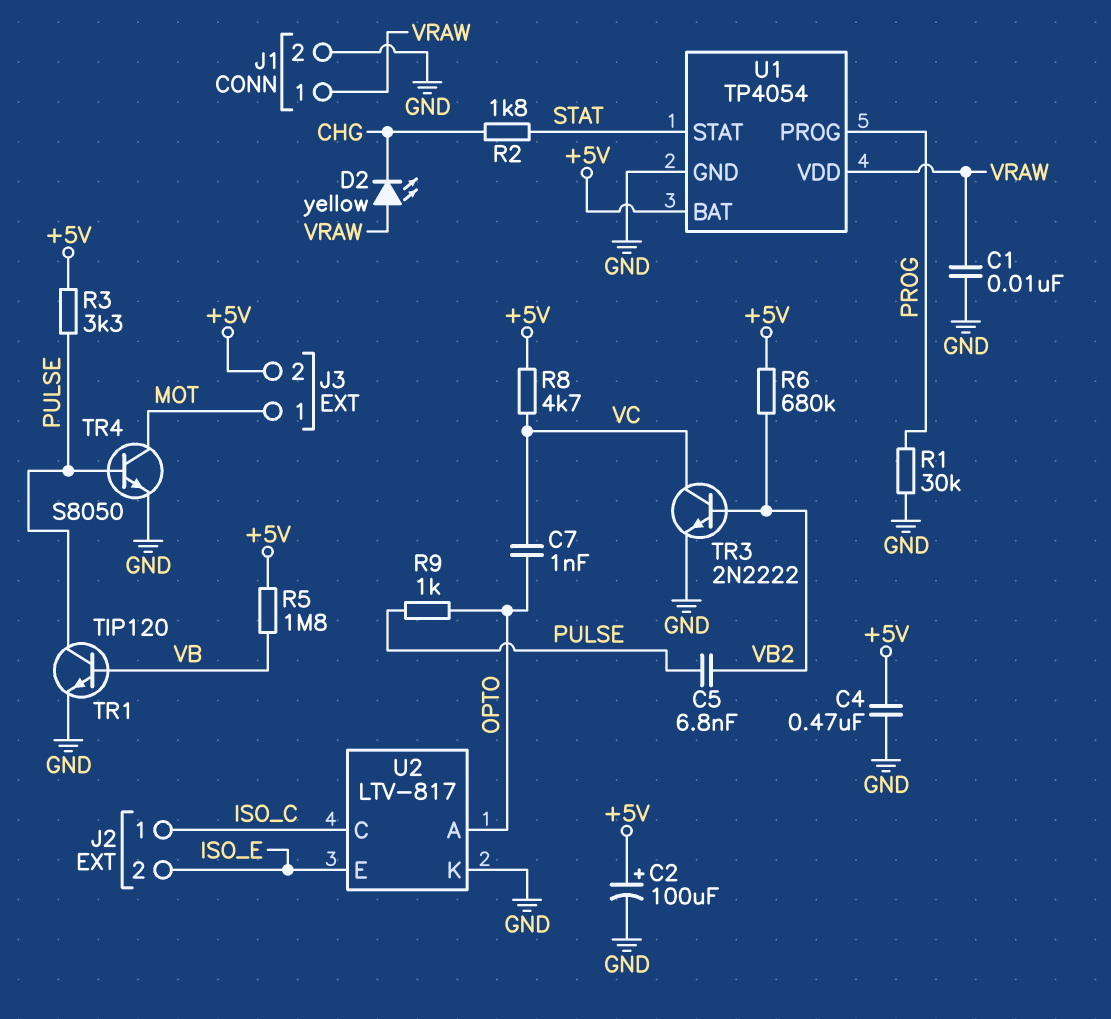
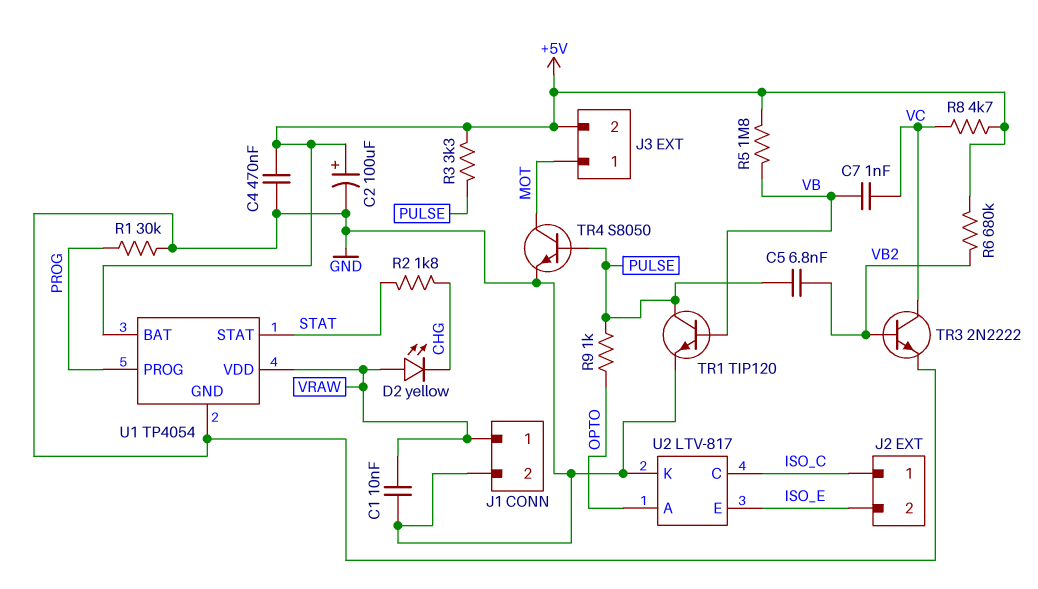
C7: 1nF (OPTO, VC) -> 1nF (VB, VC)

